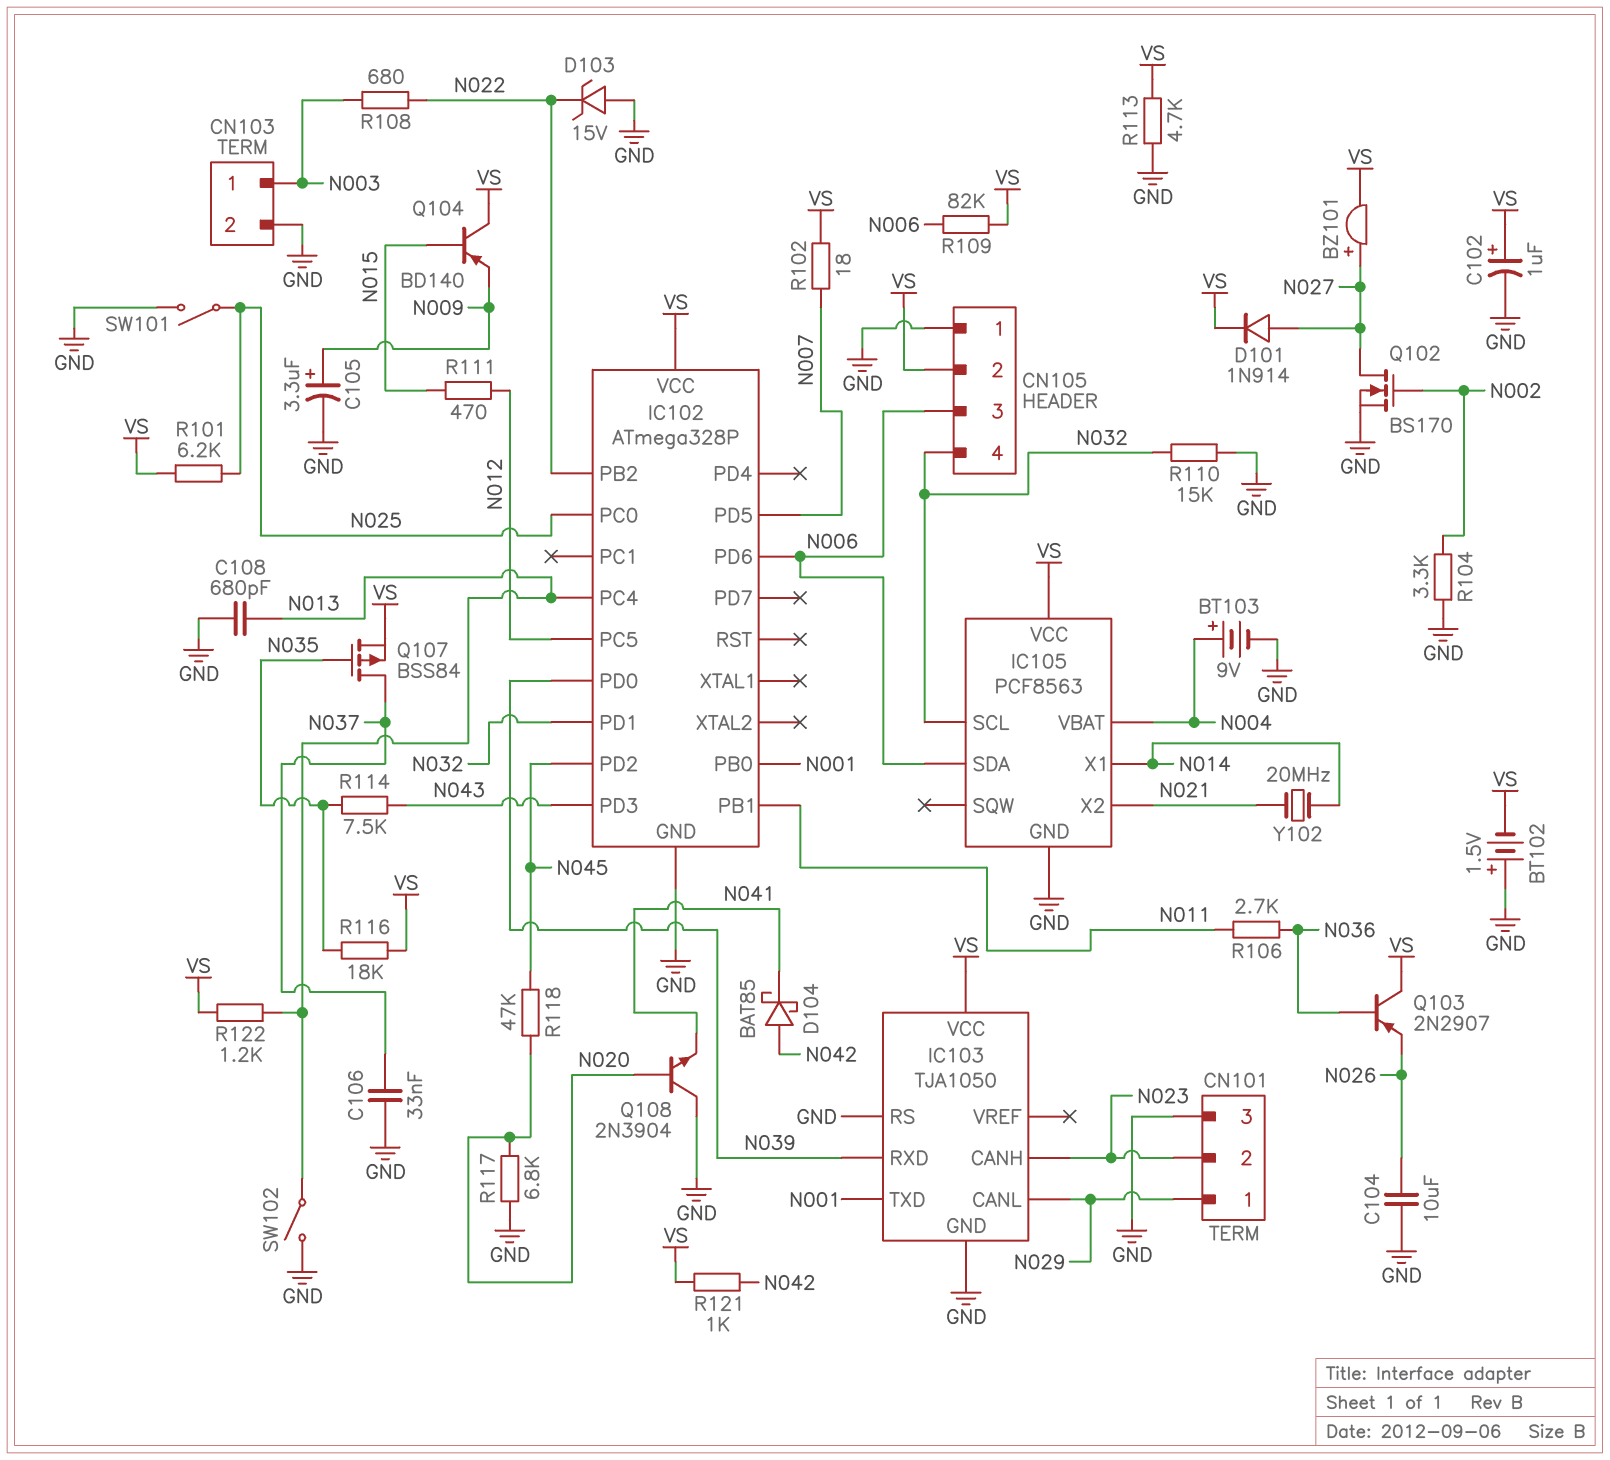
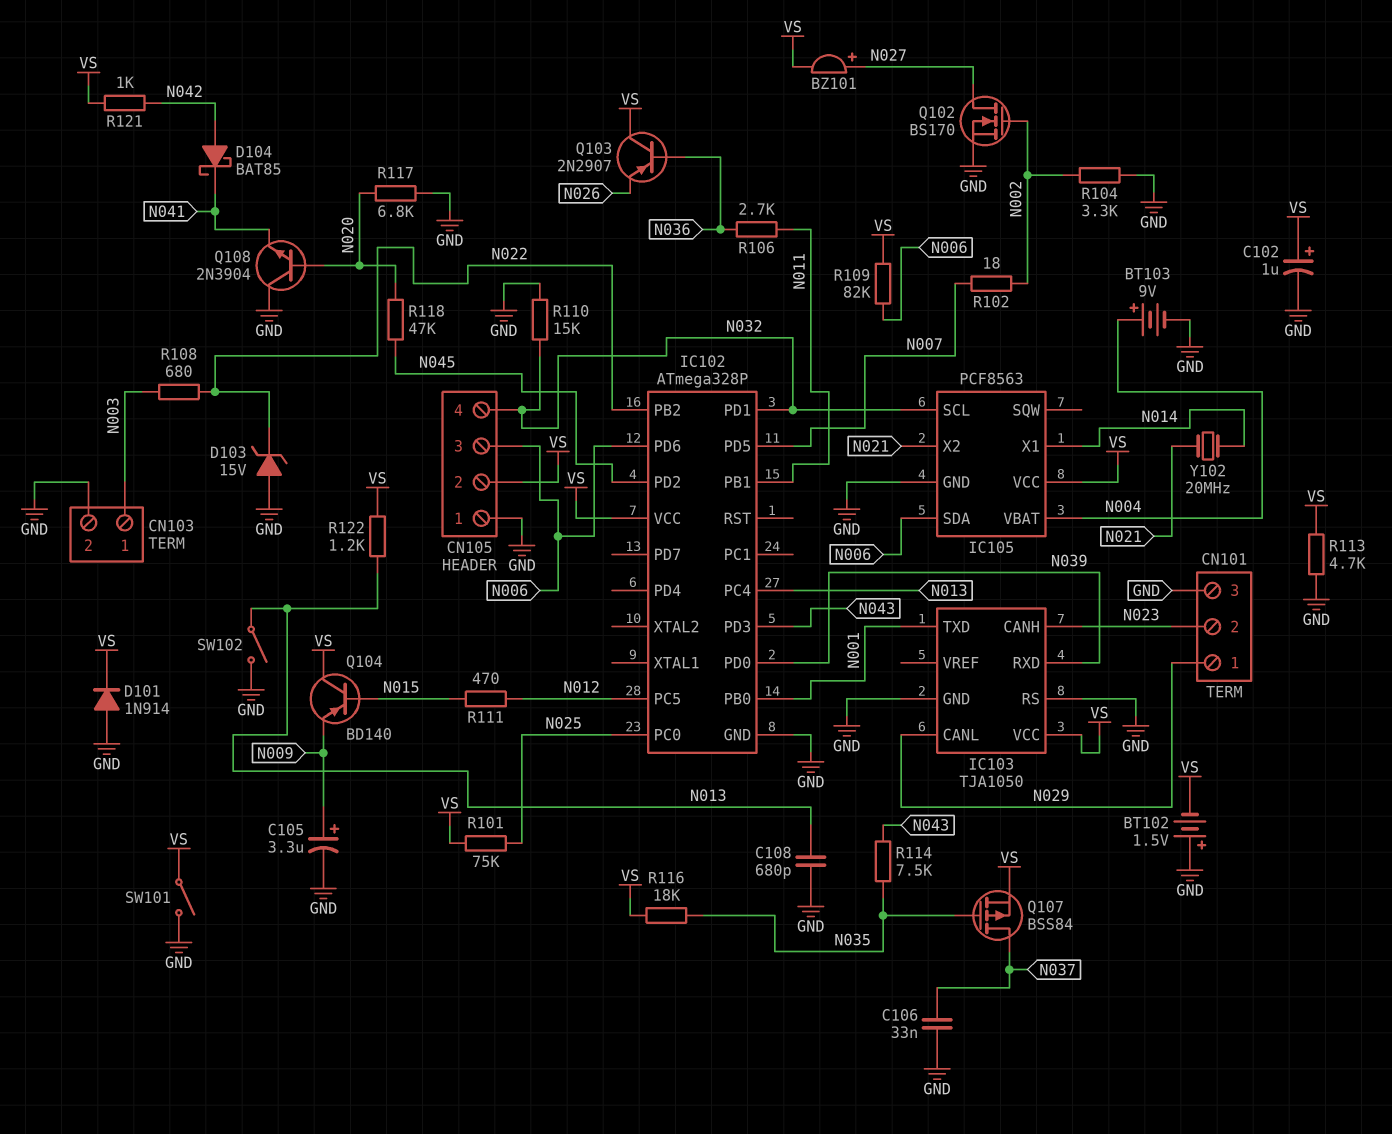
C104: 10uF (GND, N026) -> none
D101: diode 1N914 (A N027, K VS) -> diode 1N914 (A GND, K VS)
R101: 6.2k (N025, VS) -> 75k (N025, VS)
R102: 18 (N007, VS) -> 18 (N002, N007)
SW101: switch (GND, N025) -> switch (GND, VS)

